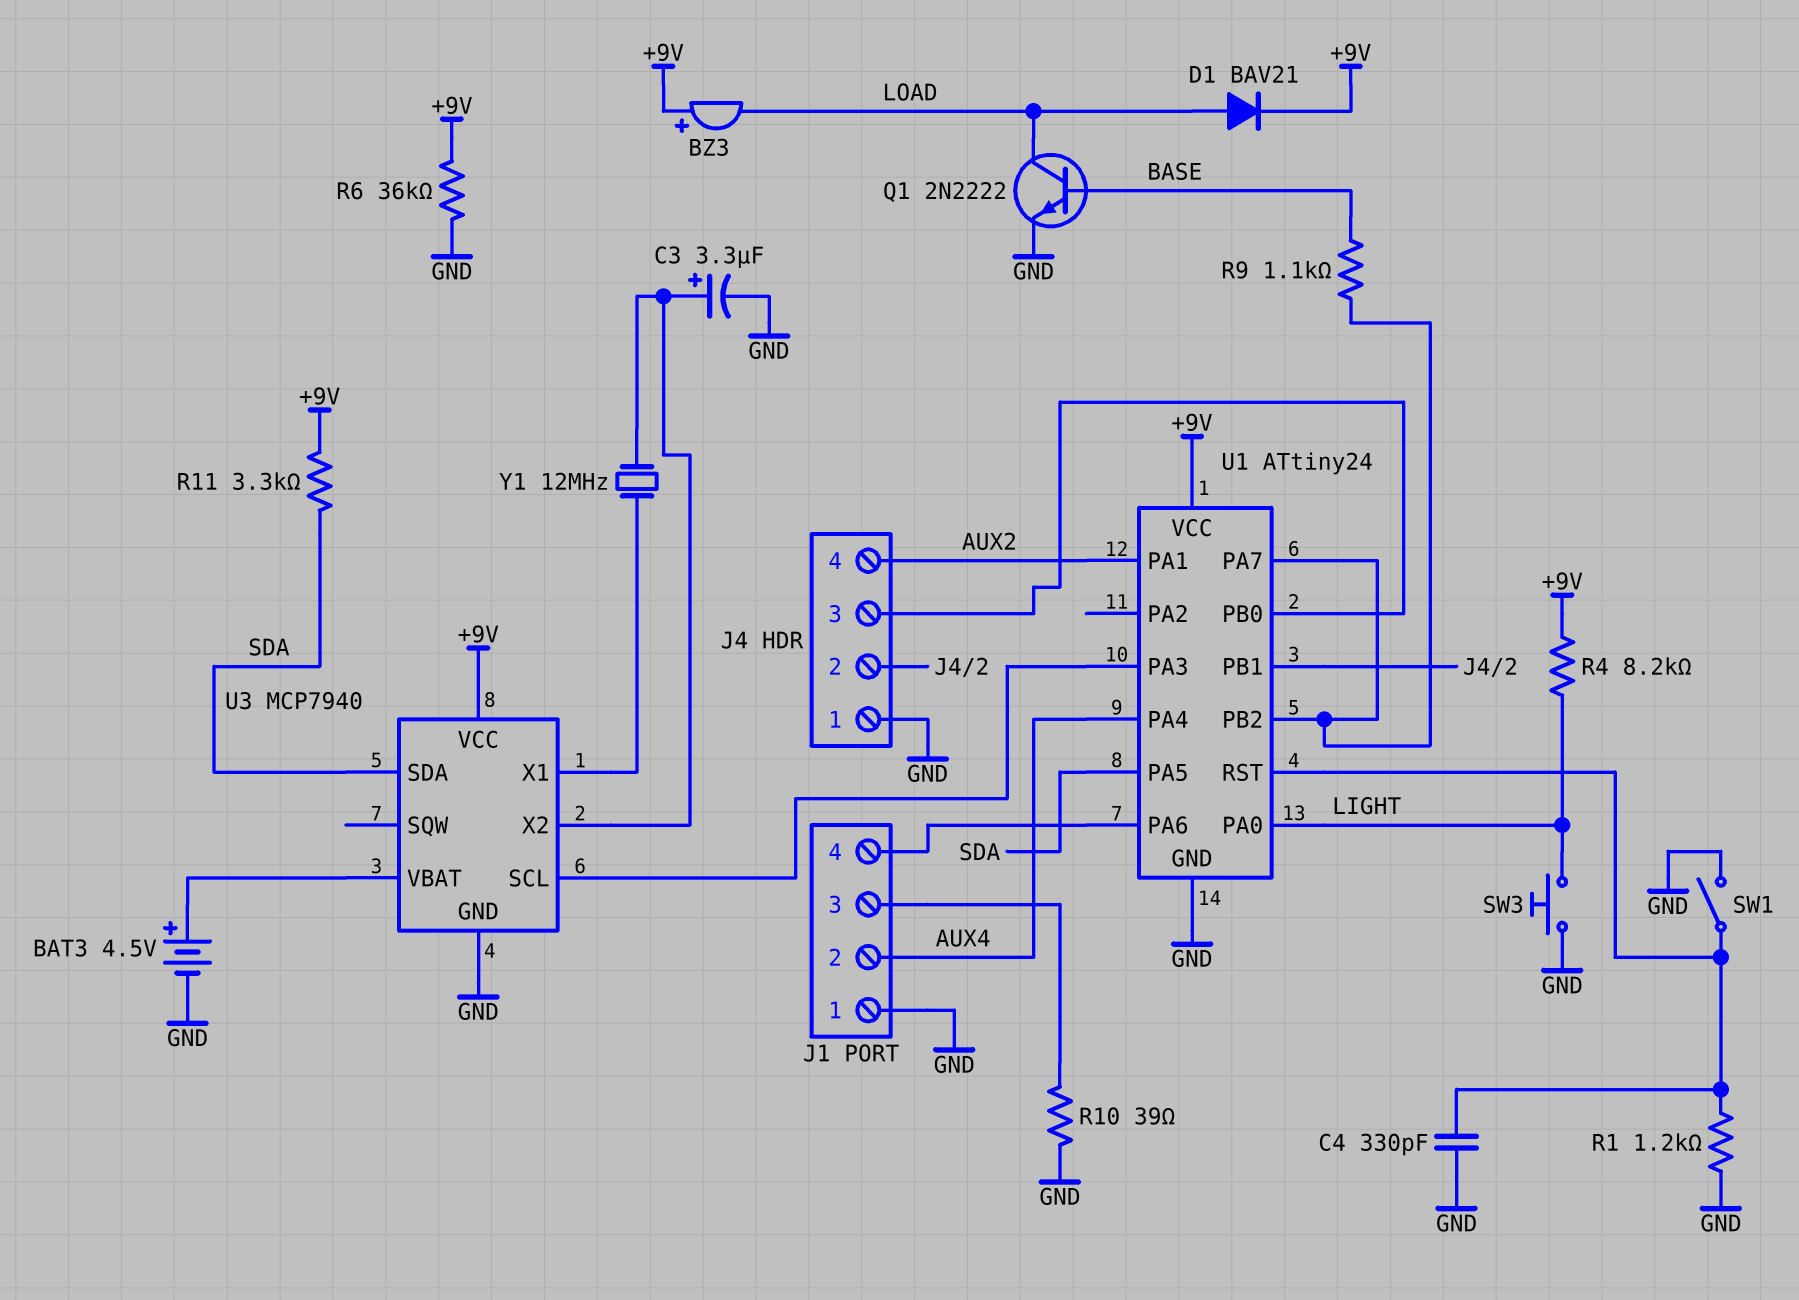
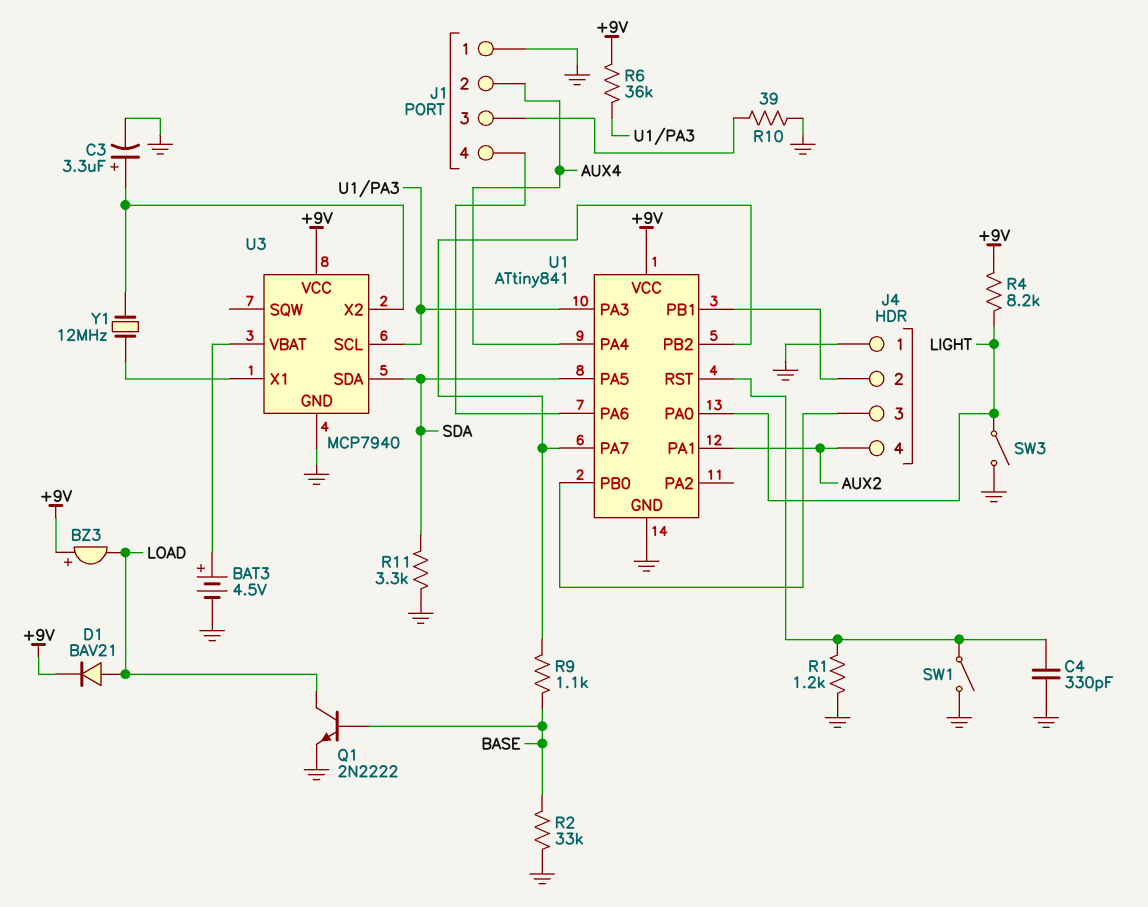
R2: none -> 33k (BASE, GND)
R6: 36k (+9V, GND) -> 36k (+9V, U1/PA3)
R11: 3.3k (+9V, SDA) -> 3.3k (GND, SDA)
SW3: button (GND, LIGHT) -> switch (GND, LIGHT)
U1: ATtiny24 -> ATtiny841

